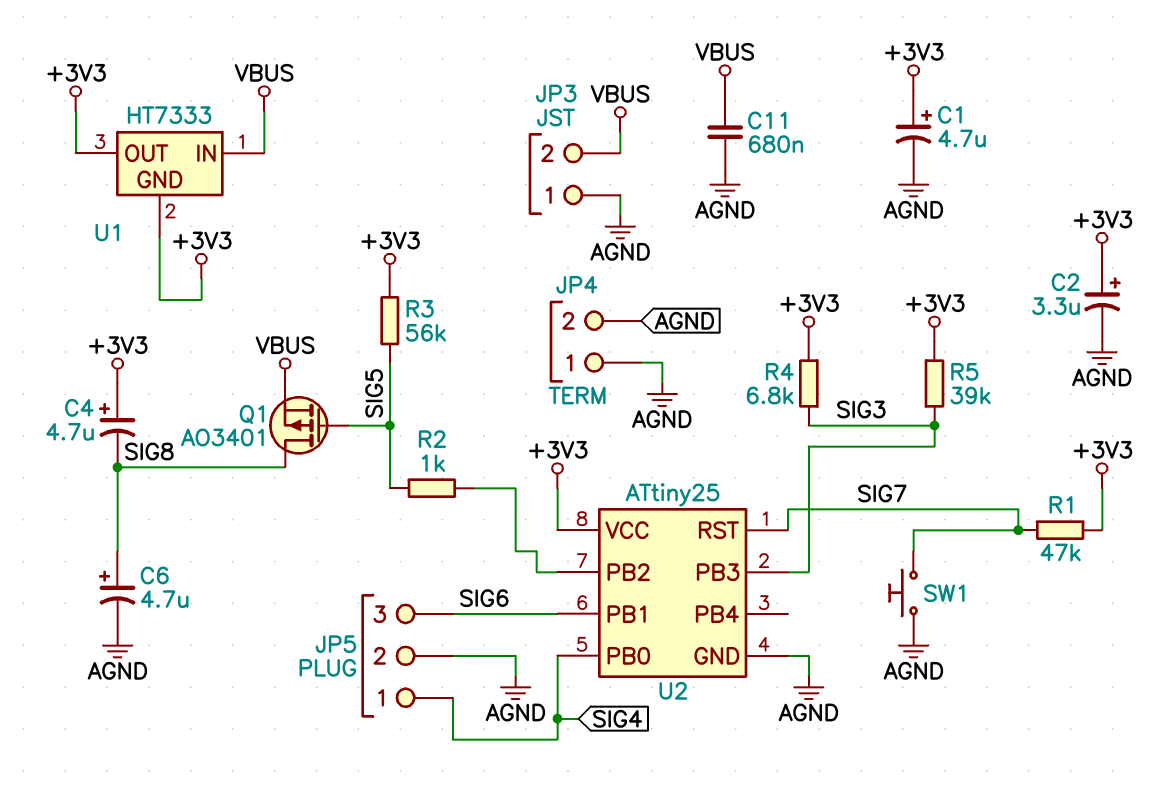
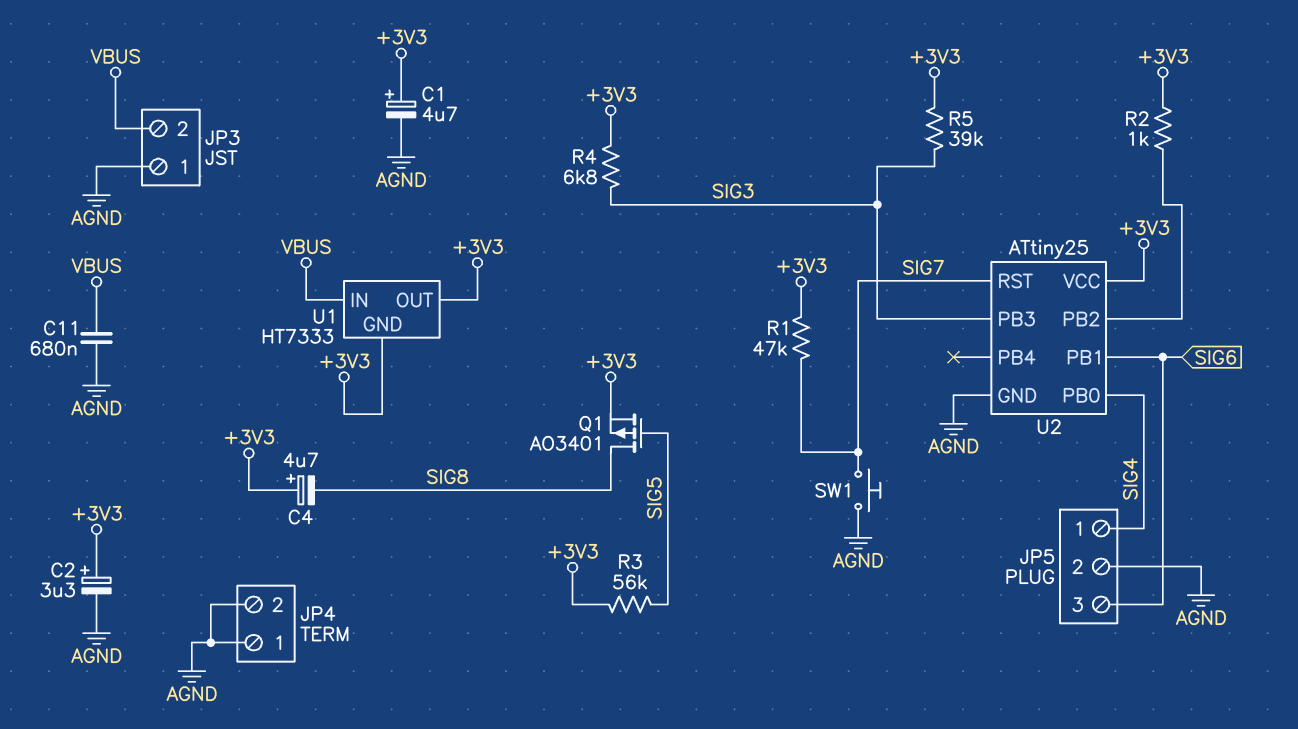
C6: 4.7uF (plus SIG8, minus AGND) -> none
Q1: PMOS AO3401 (G SIG5, D SIG8, S VBUS) -> PMOS AO3401 (G SIG5, D SIG8, S +3V3)
R2: 1k (SIG5, U2/PB2) -> 1k (+3V3, U2/PB2)

